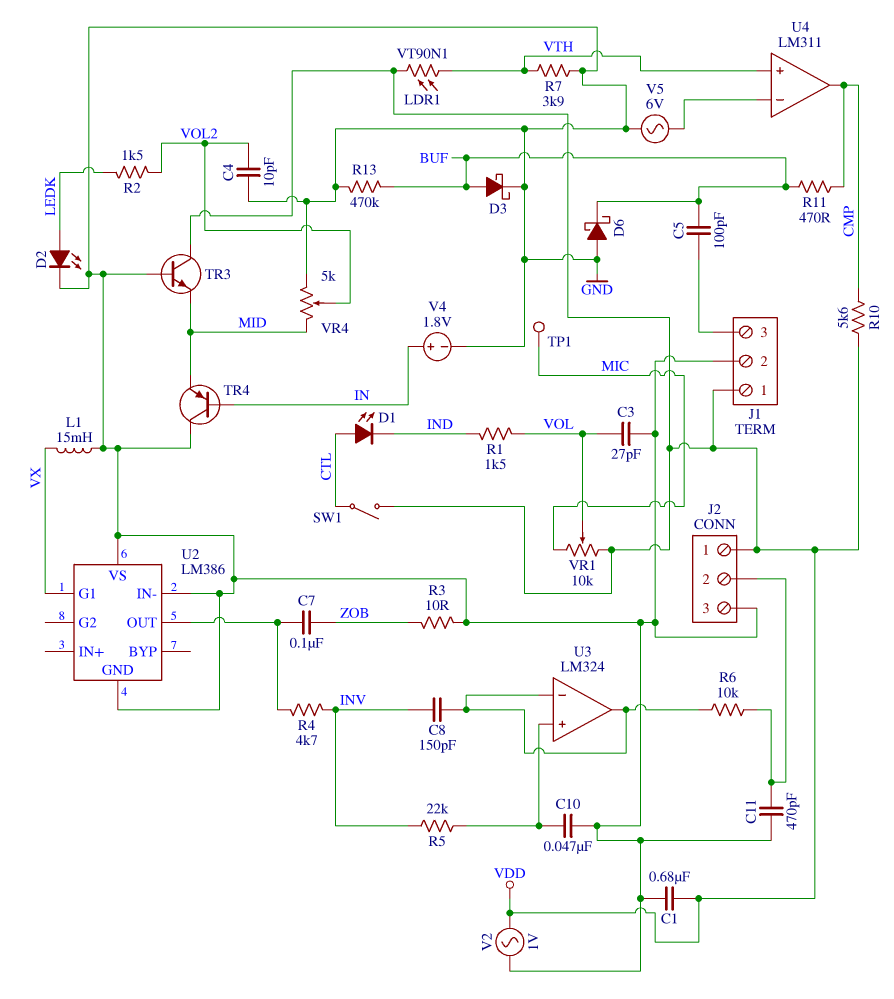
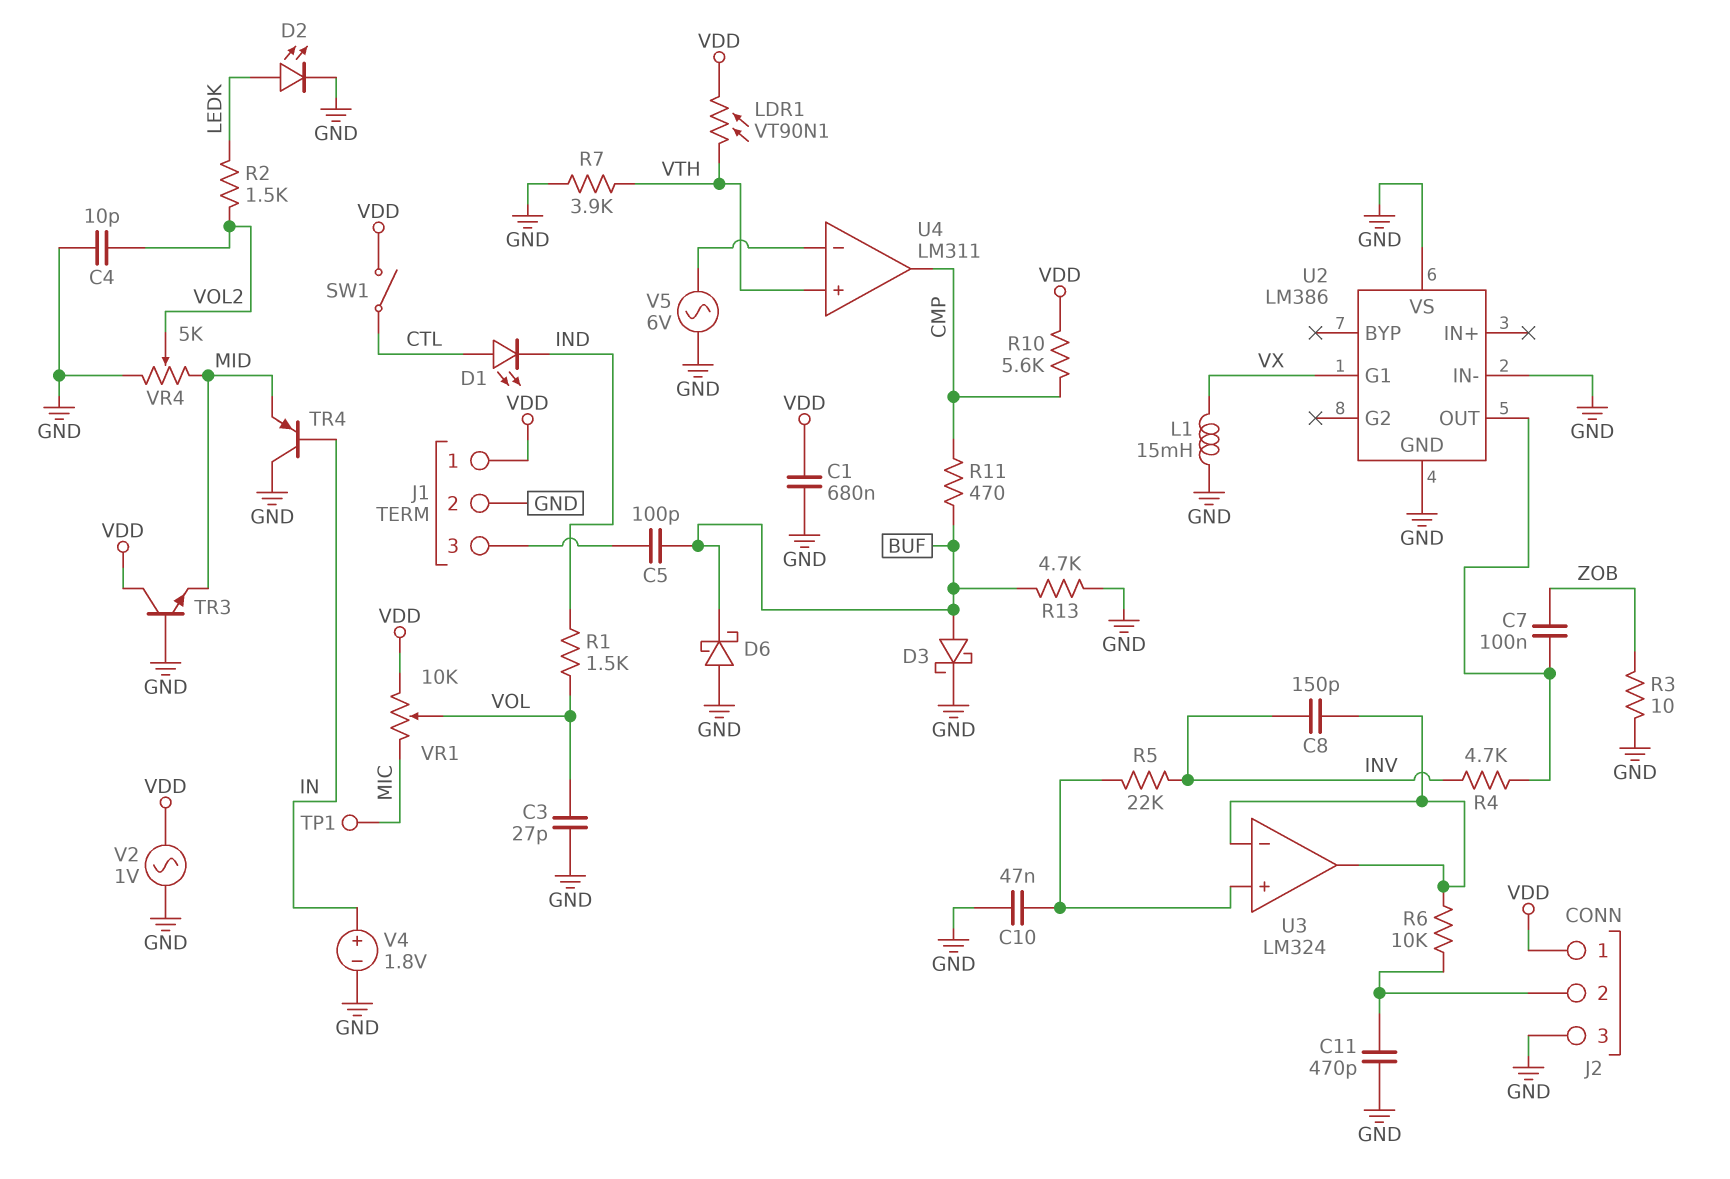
R13: 470k (BUF, GND) -> 4.7k (BUF, GND)

